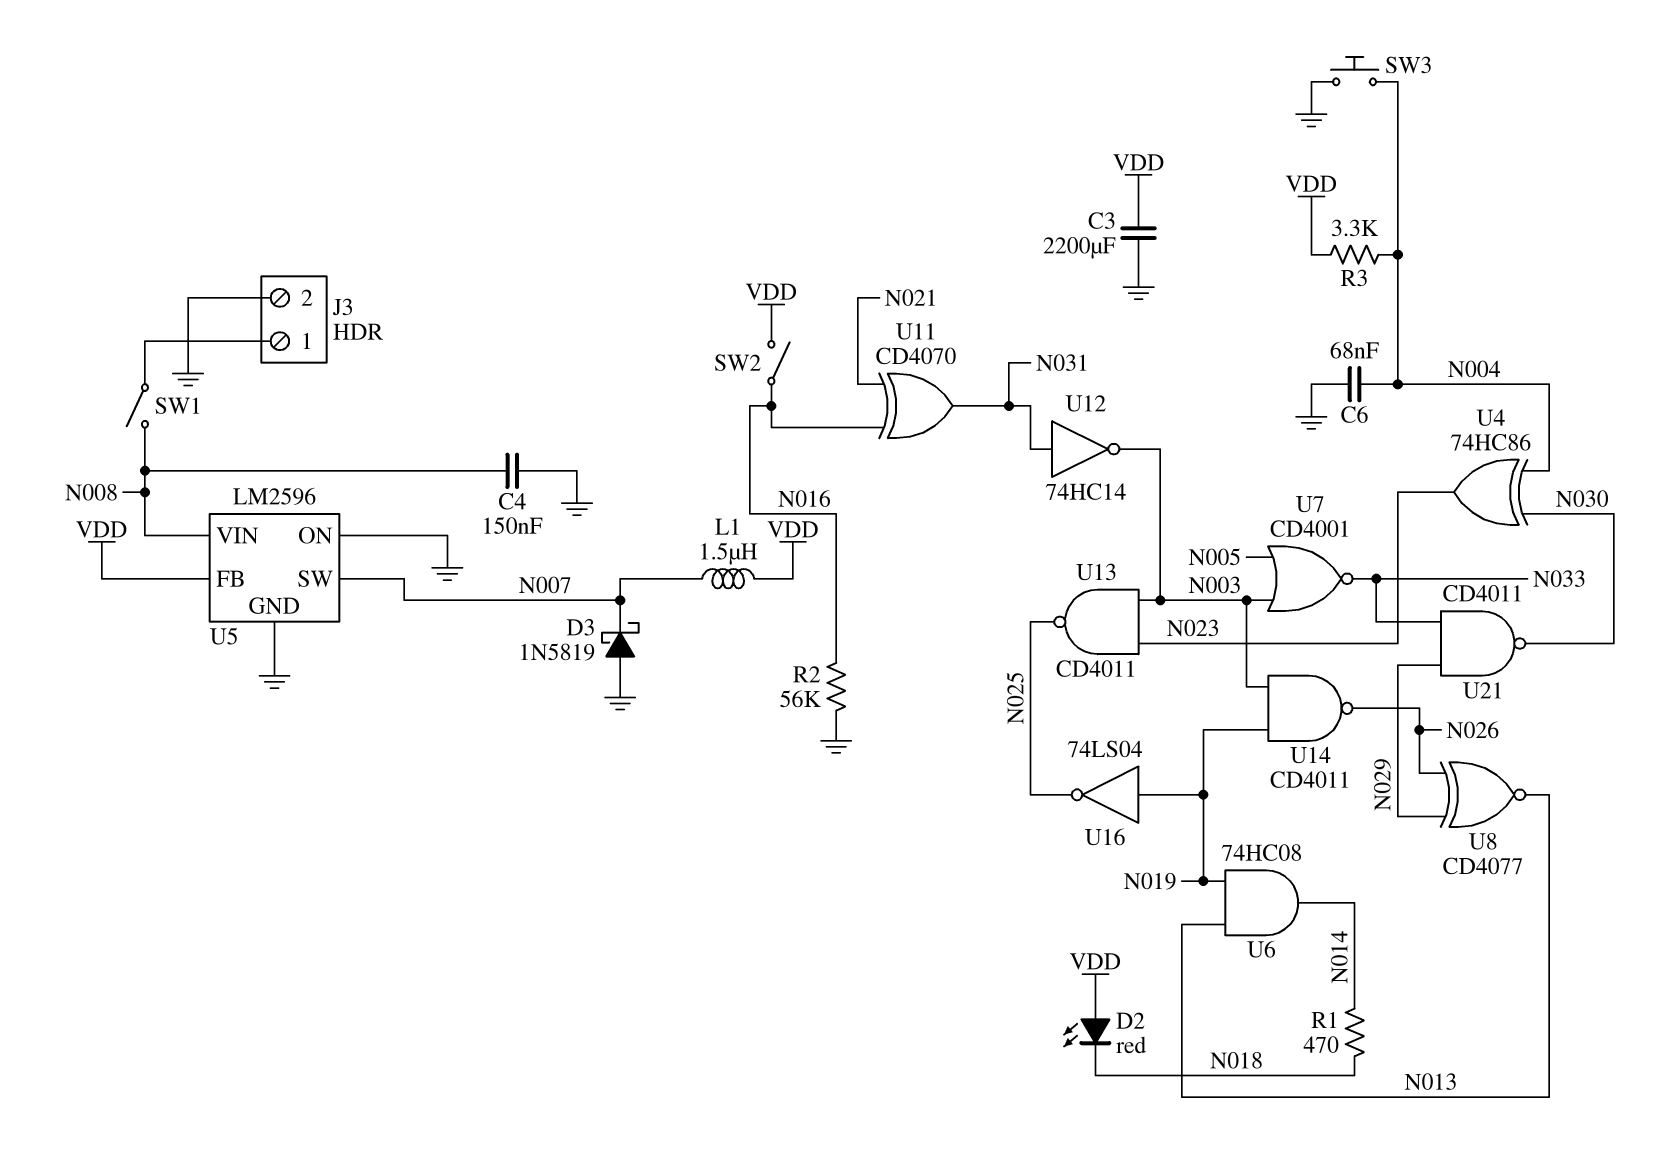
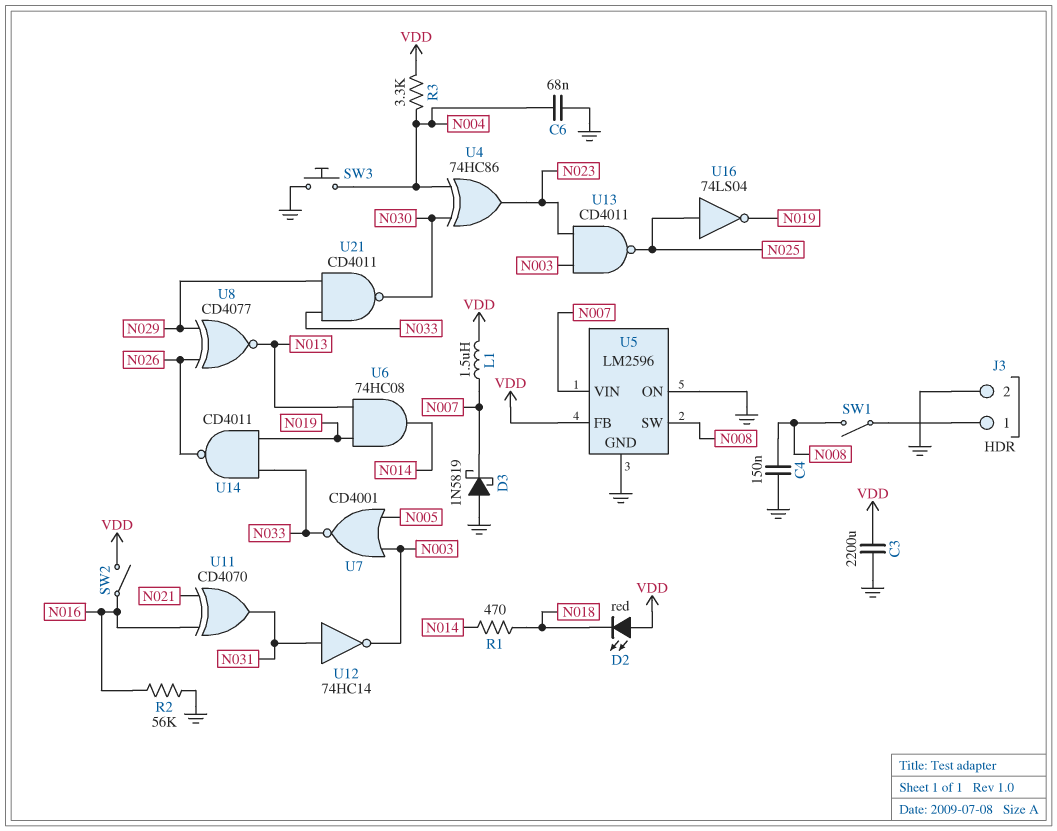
U5 pin SW: N007 -> N008
U5 pin VIN: N008 -> N007
U14: NAND CD4011 (in N003, in N019, out N026) -> NAND CD4011 (in N019, in N033, out N026)
U16: NOT 74LS04 (in N019, out N025) -> NOT 74LS04 (in N025, out N019)

